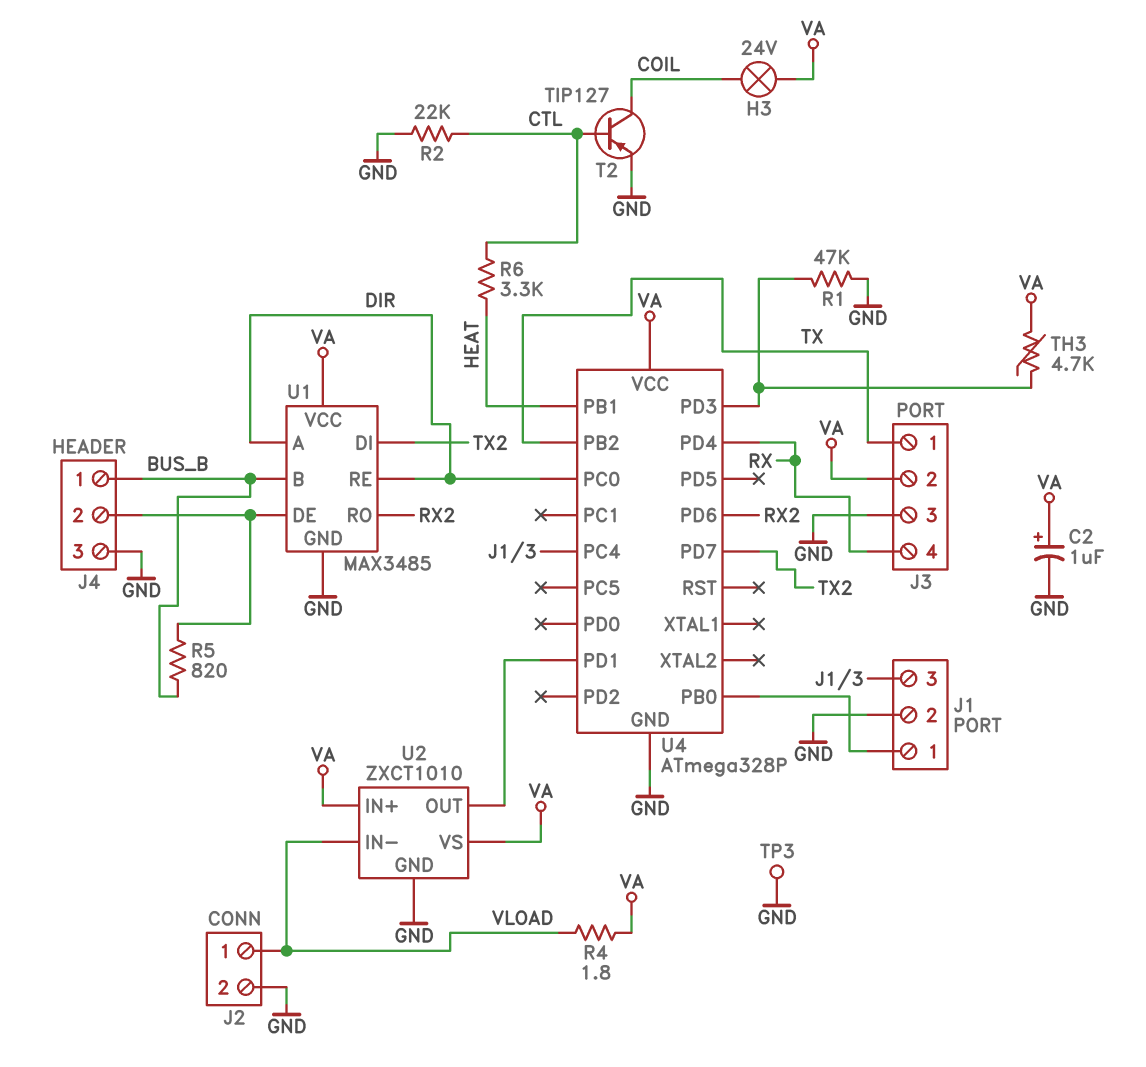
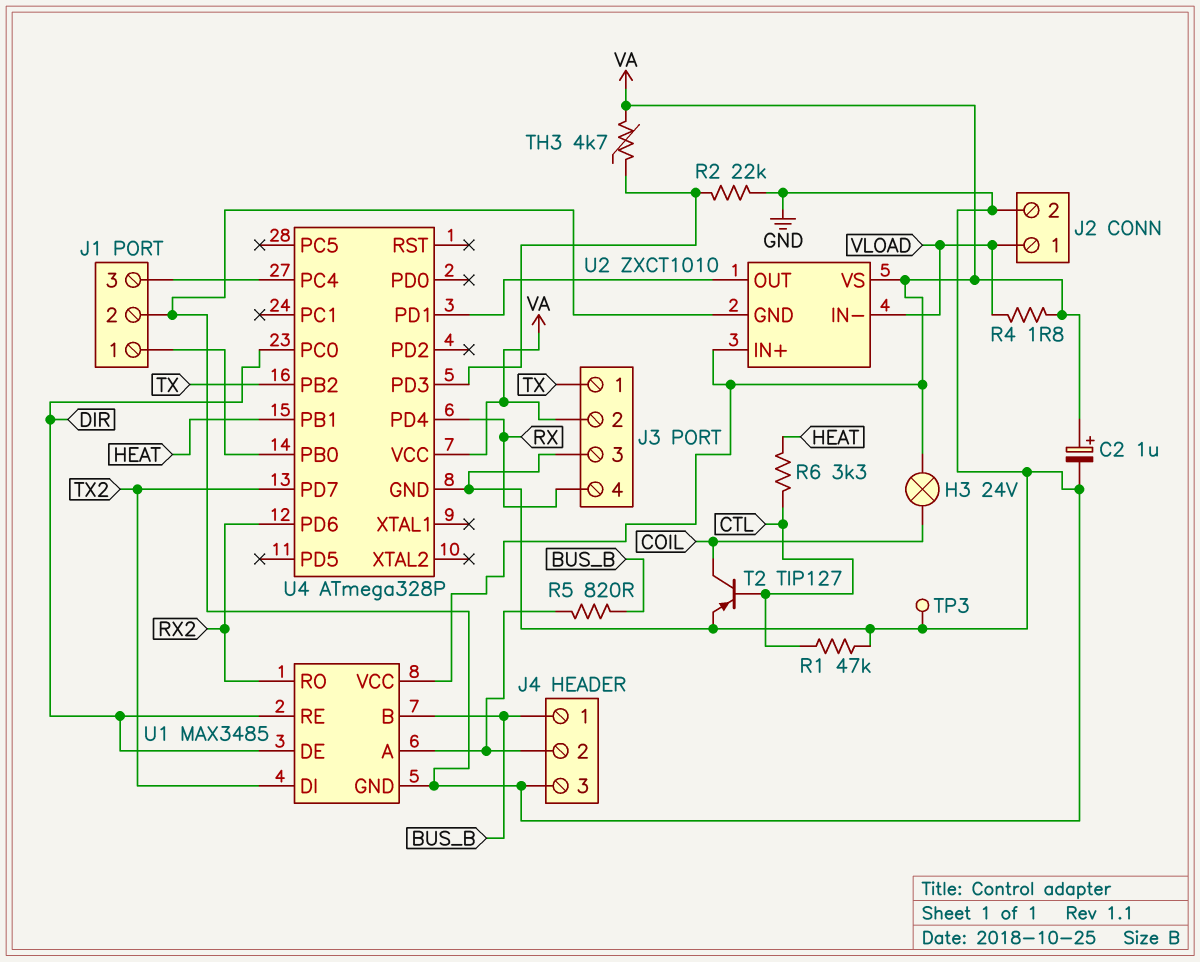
R1: 47k (GND, U4/PD3) -> 47k (CTL, GND)
R2: 22k (CTL, GND) -> 22k (GND, U4/PD3)
U1 pin A: DIR -> J4/2
U1 pin DE: J4/2 -> DIR

